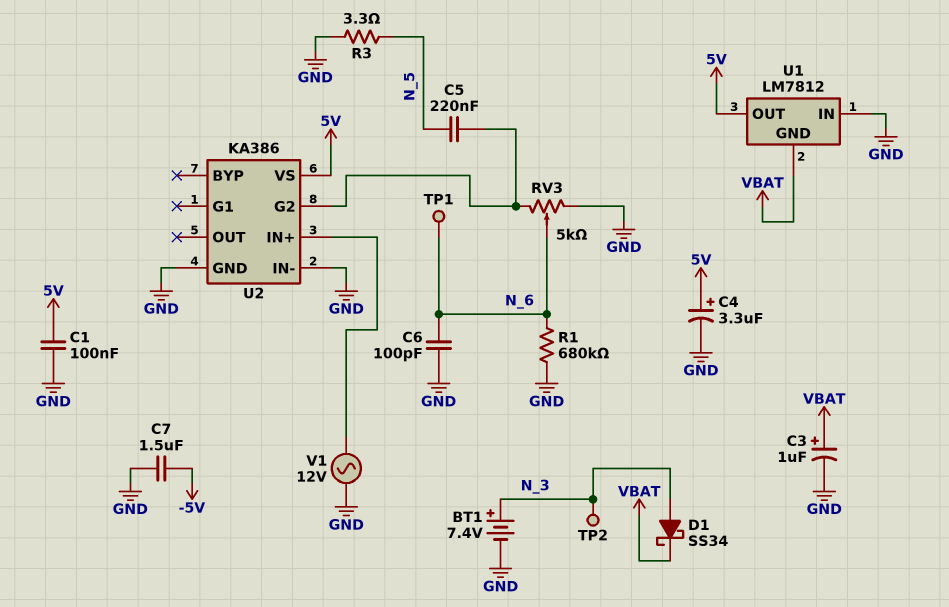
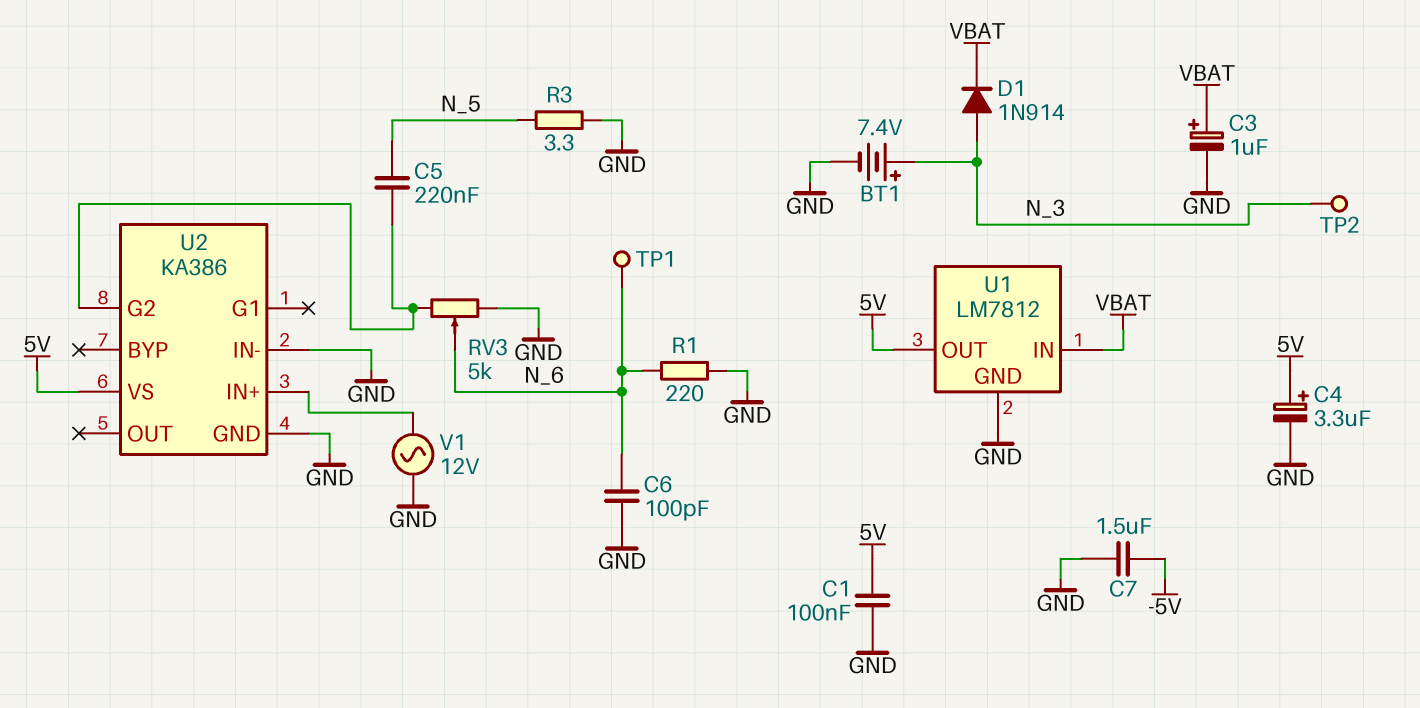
D1: schottky SS34 (A N_3, K VBAT) -> diode 1N914 (A N_3, K VBAT)
R1: 680k (GND, N_6) -> 220 (GND, N_6)
U1 pin GND: VBAT -> GND
U1 pin IN: GND -> VBAT

